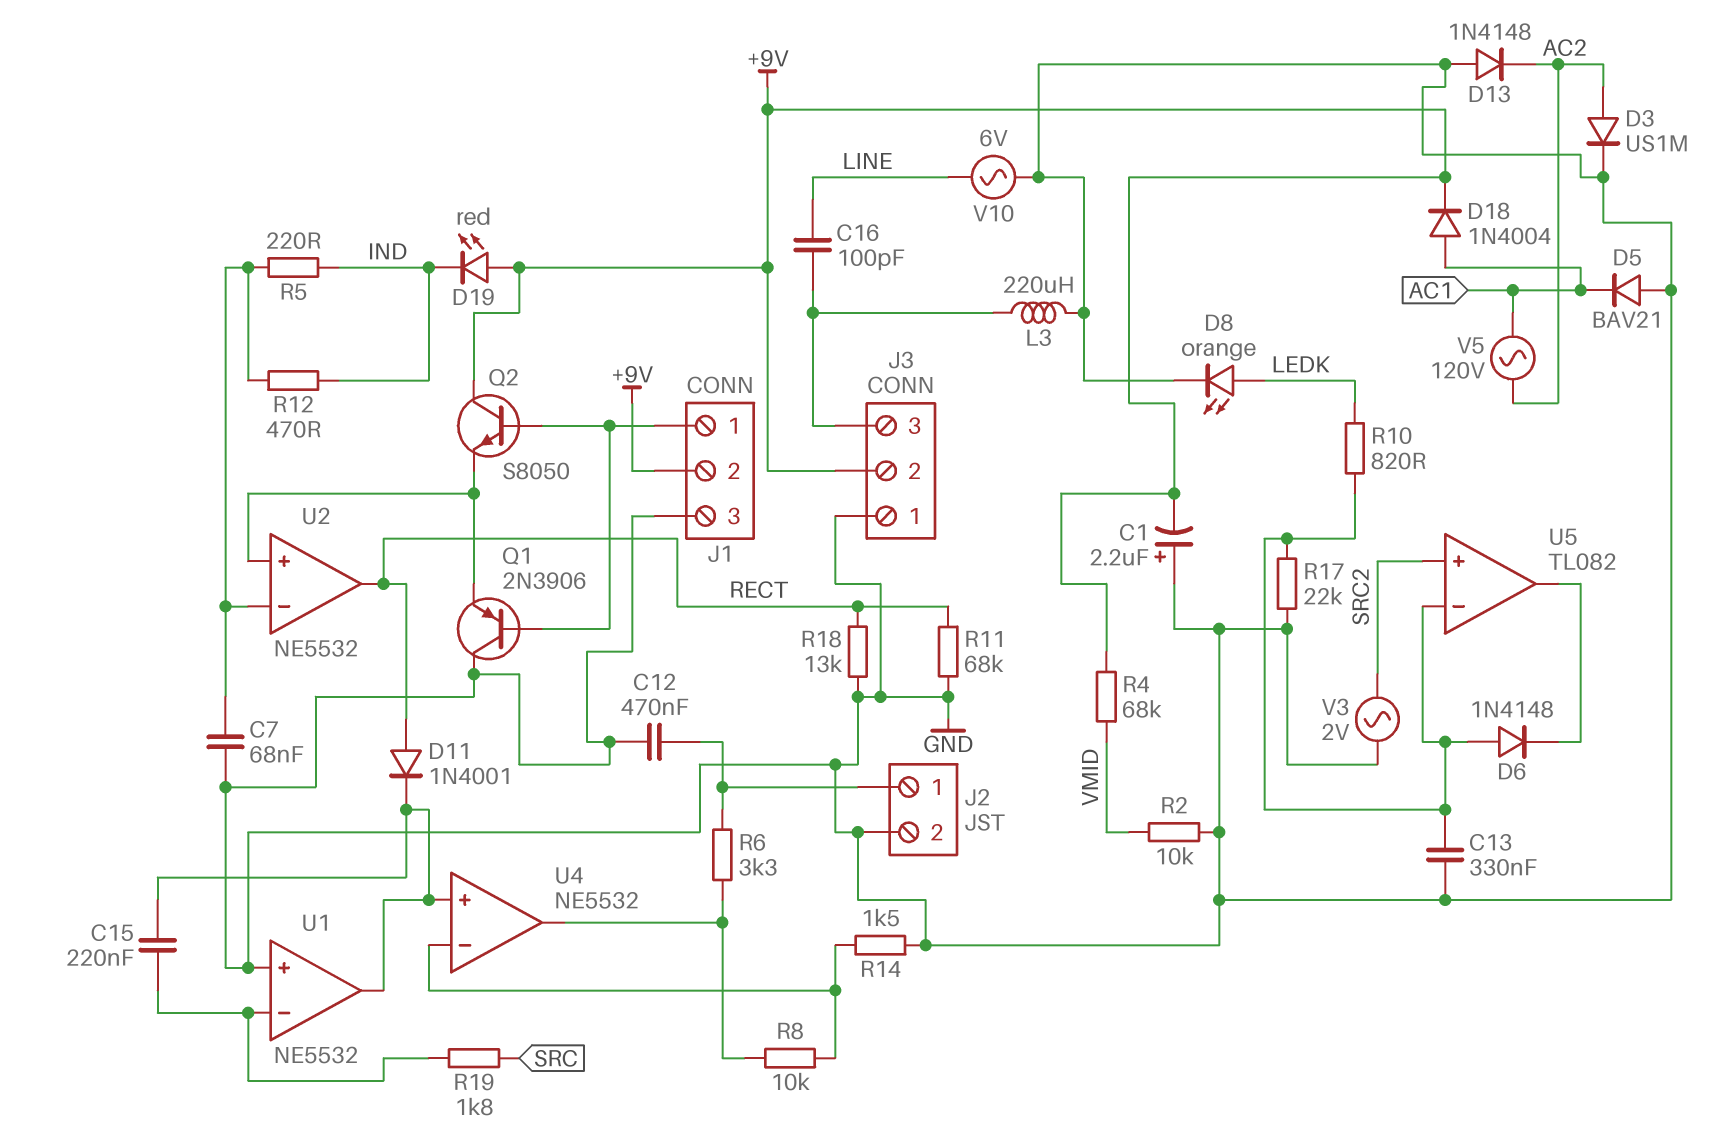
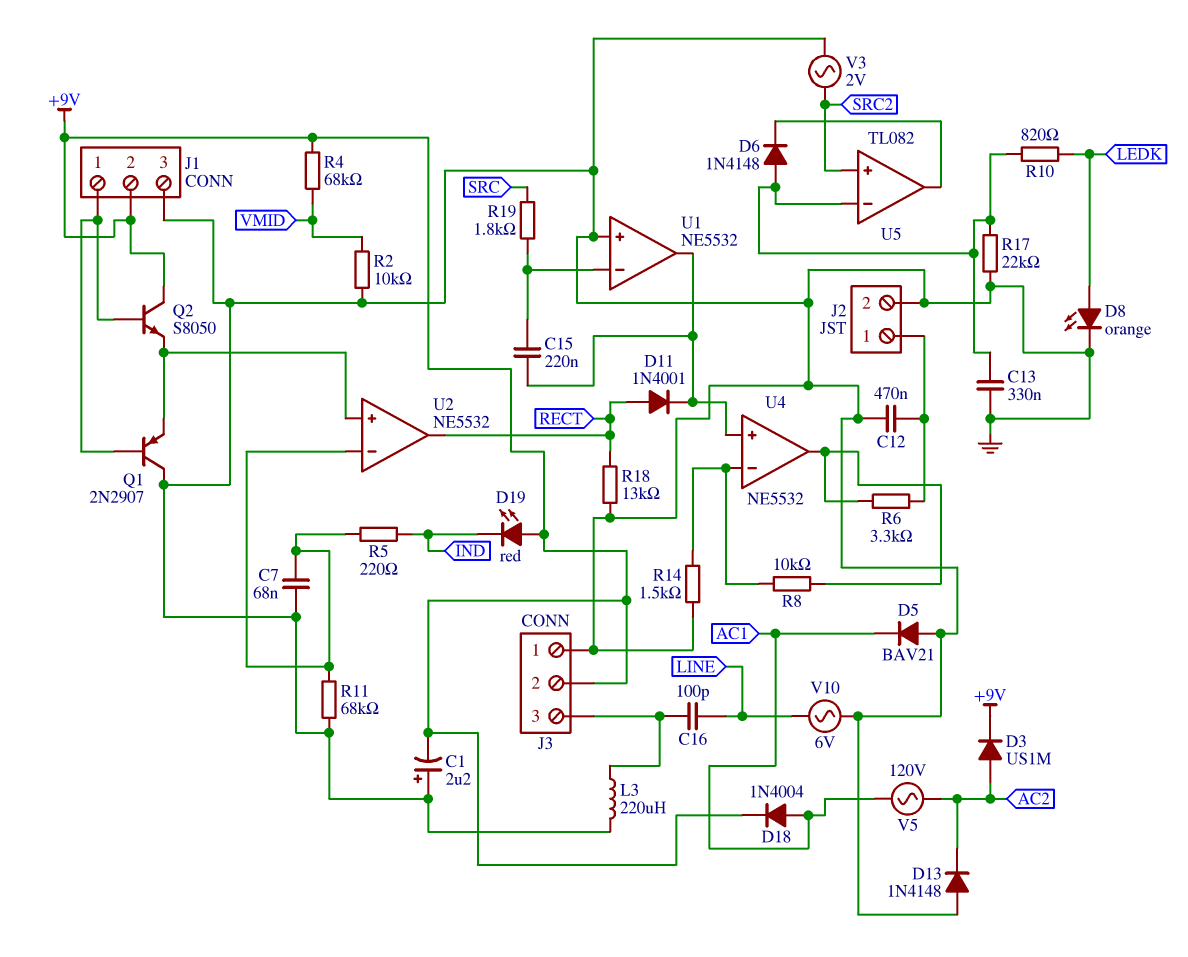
D3: diode US1M (A AC2, K GND) -> diode US1M (A AC2, K +9V)
Q1: PNP 2N3906 (B J1/1, C GND, E U2/in+) -> PNP 2N2907 (B J1/1, C GND, E U2/in+)
R11: 68k (GND, RECT) -> 68k (GND, U2/in-)
R12: 470 (IND, U2/in-) -> none

